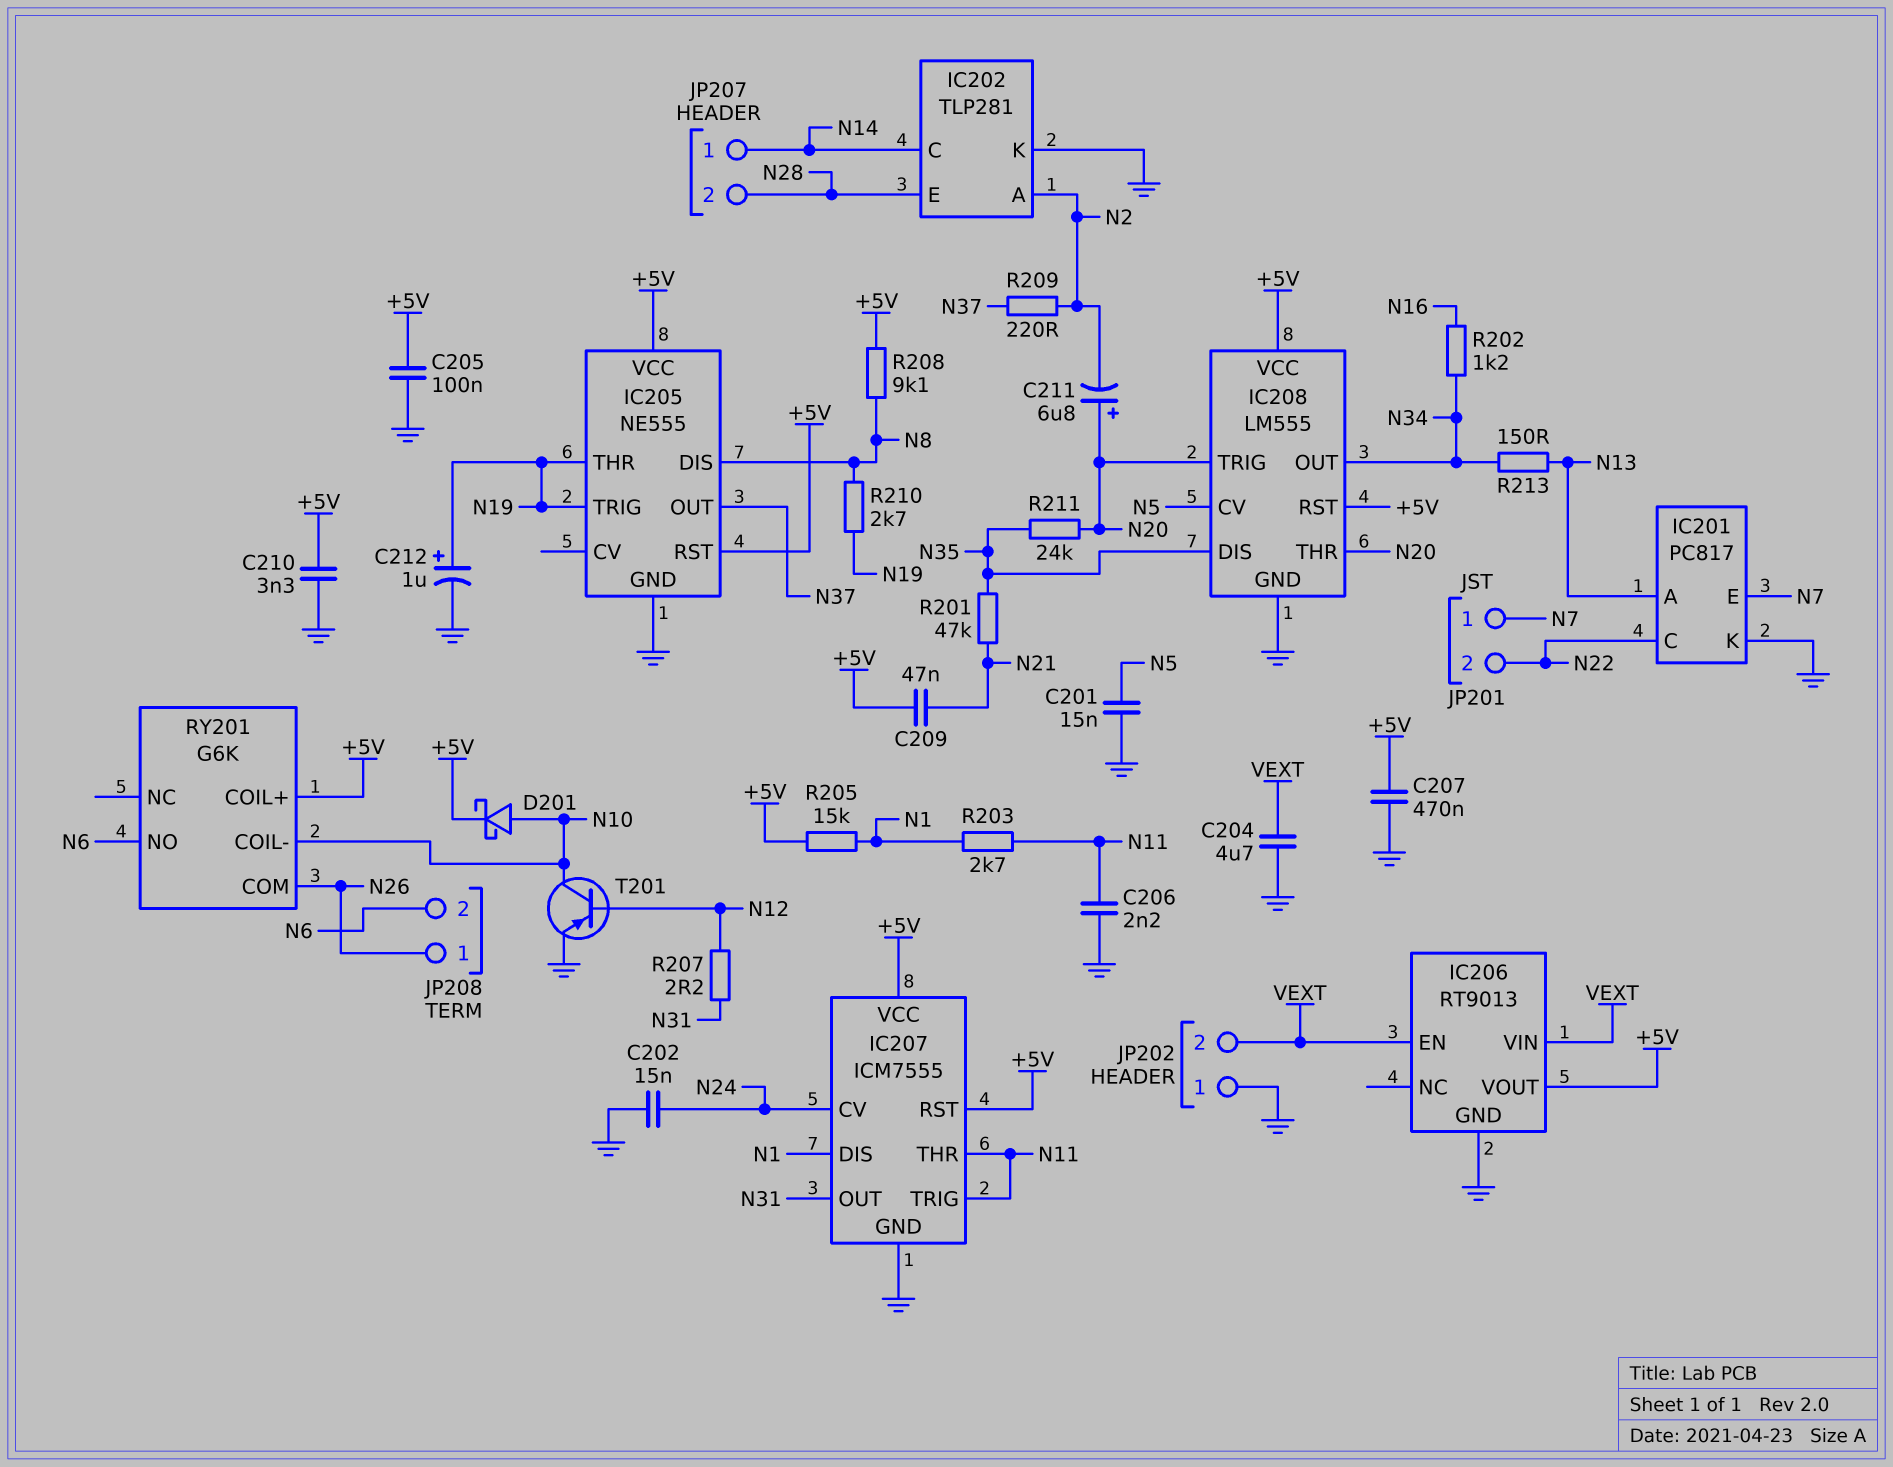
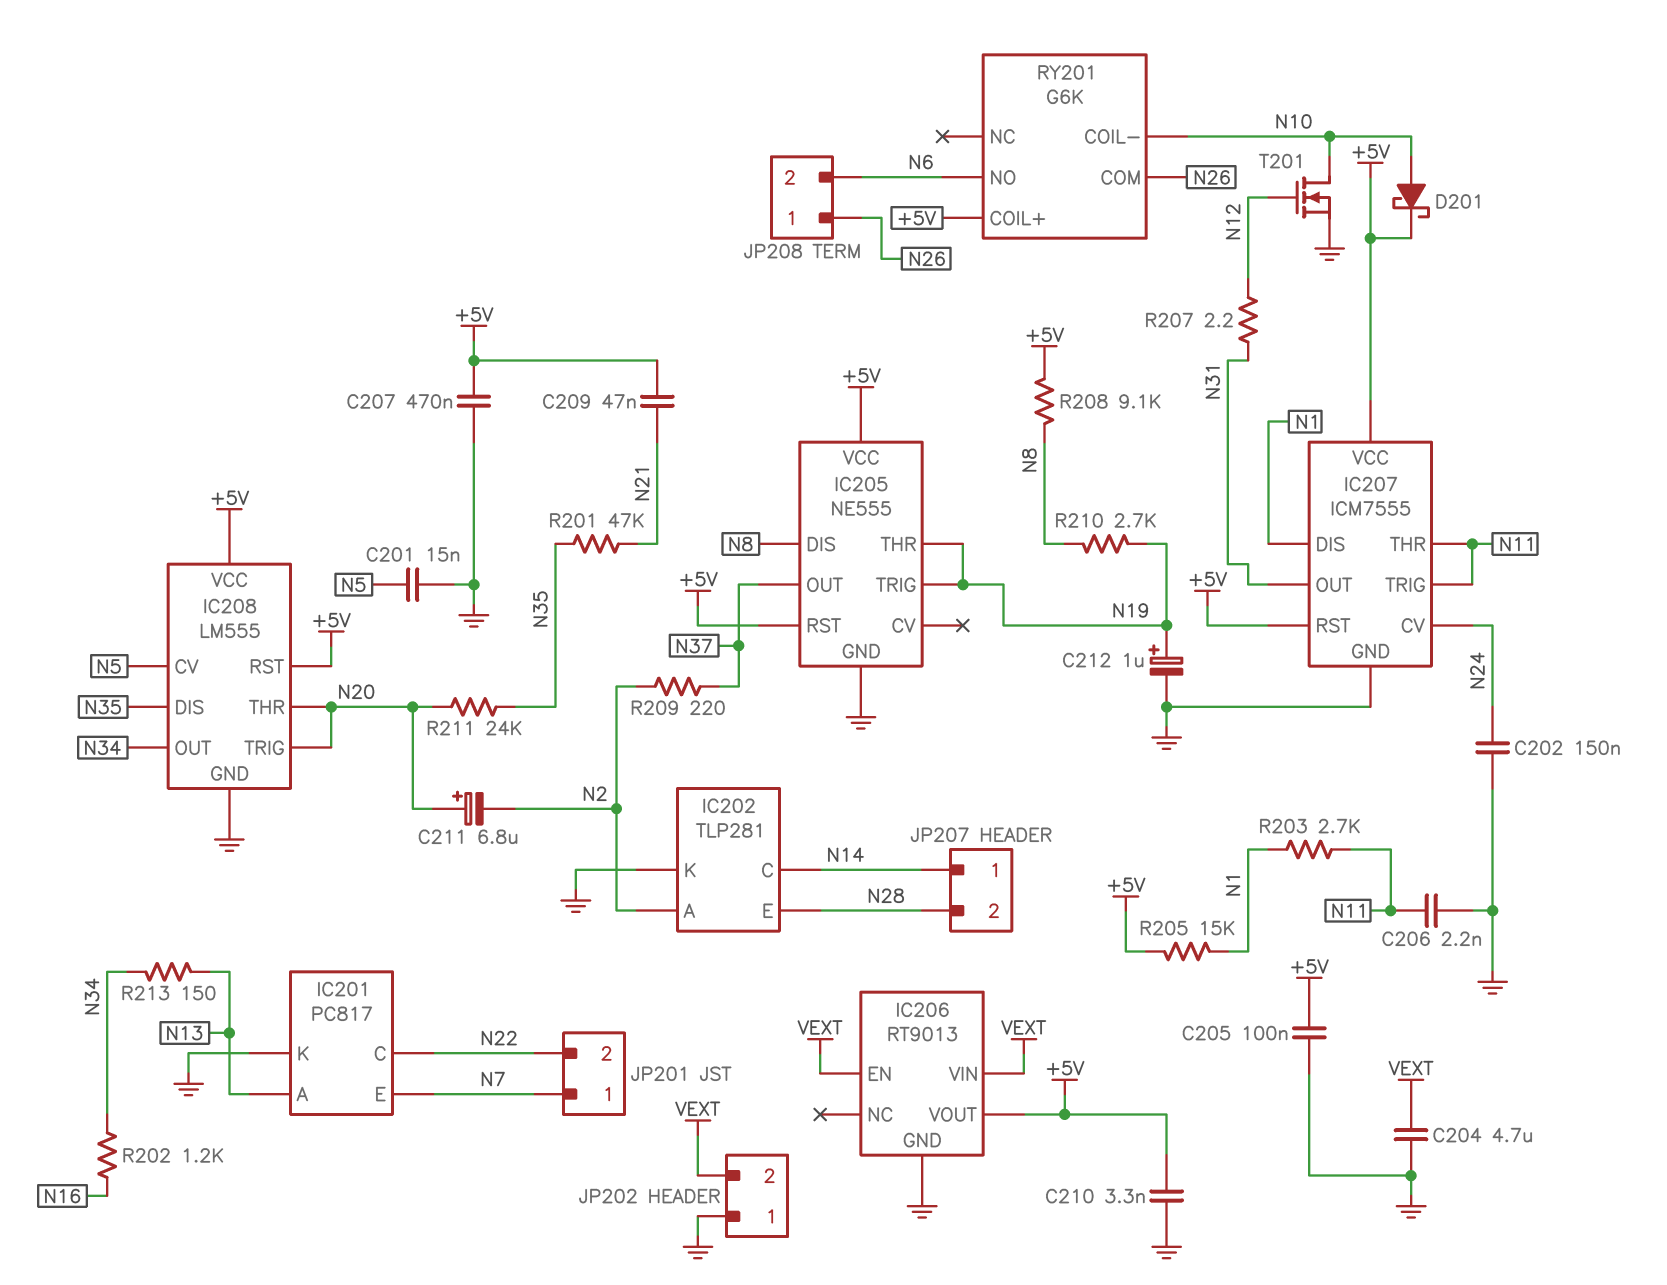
C202: 15nF (GND, N24) -> 150nF (GND, N24)
T201: PNP (B N12, C N10, E GND) -> NMOS (G N12, D N10, S GND)

